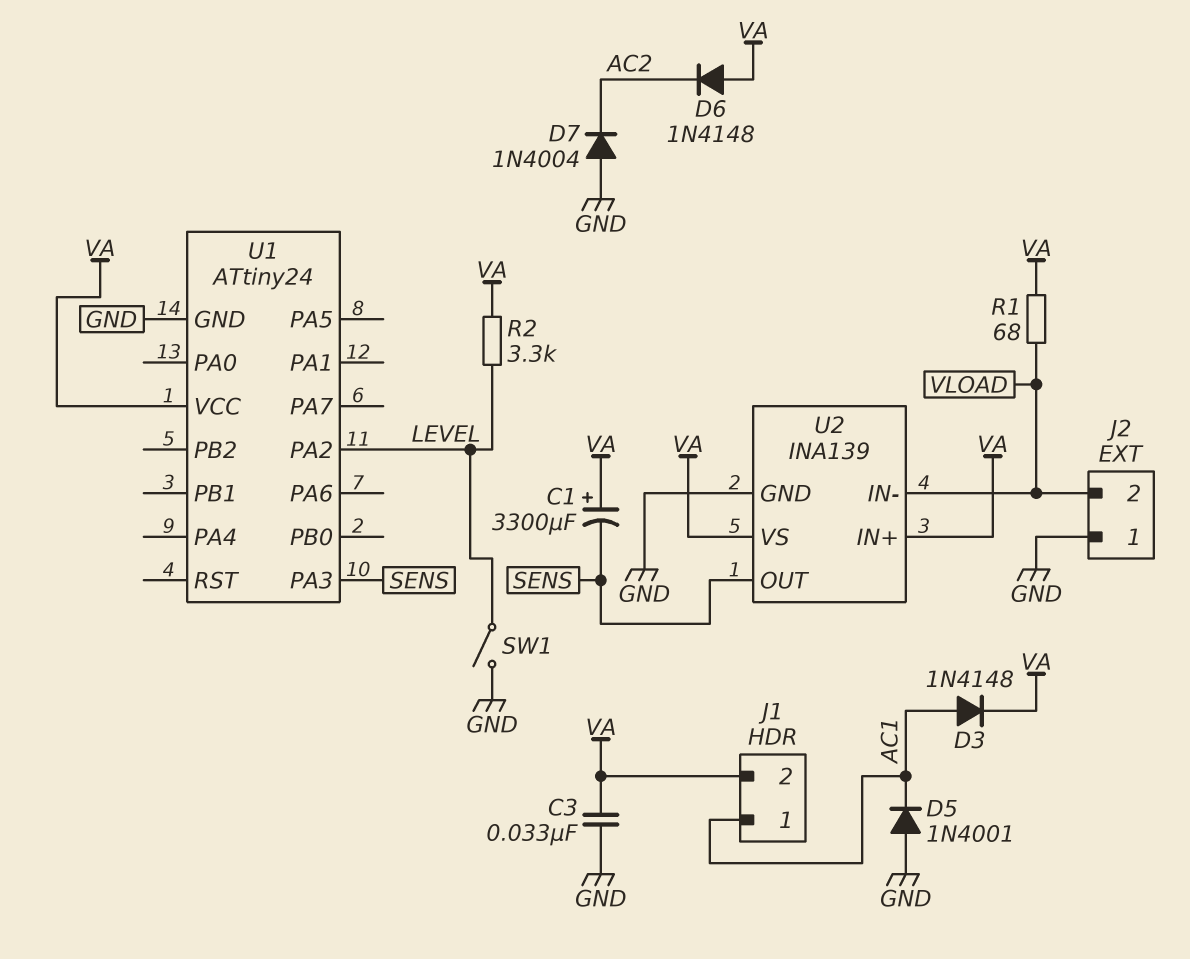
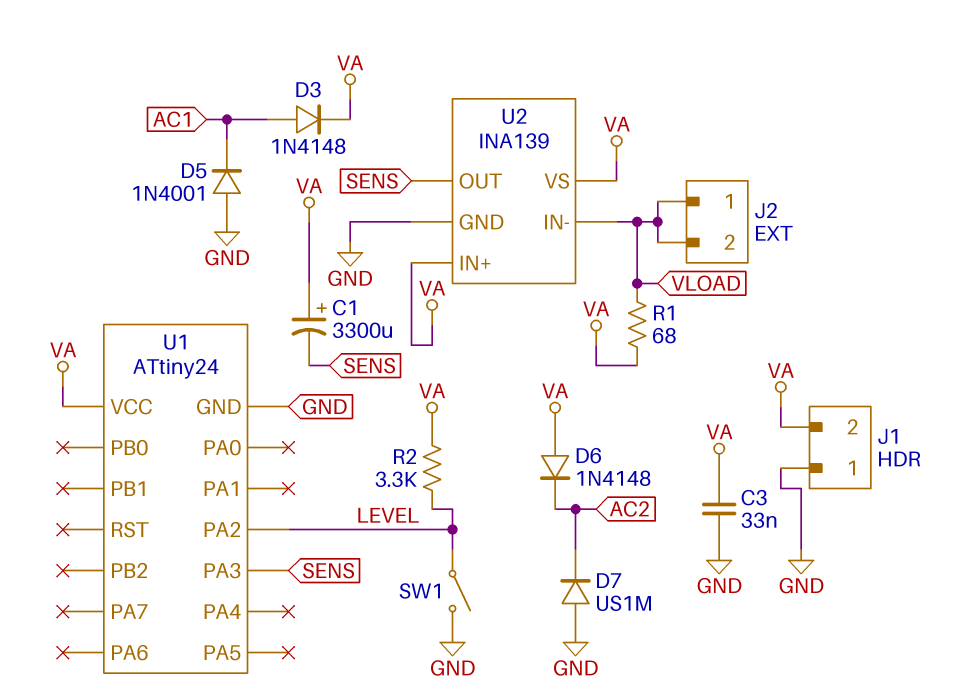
D7: diode 1N4004 (A GND, K AC2) -> diode US1M (A GND, K AC2)
J1 pin 1: AC1 -> GND
J2 pin 1: GND -> VLOAD

